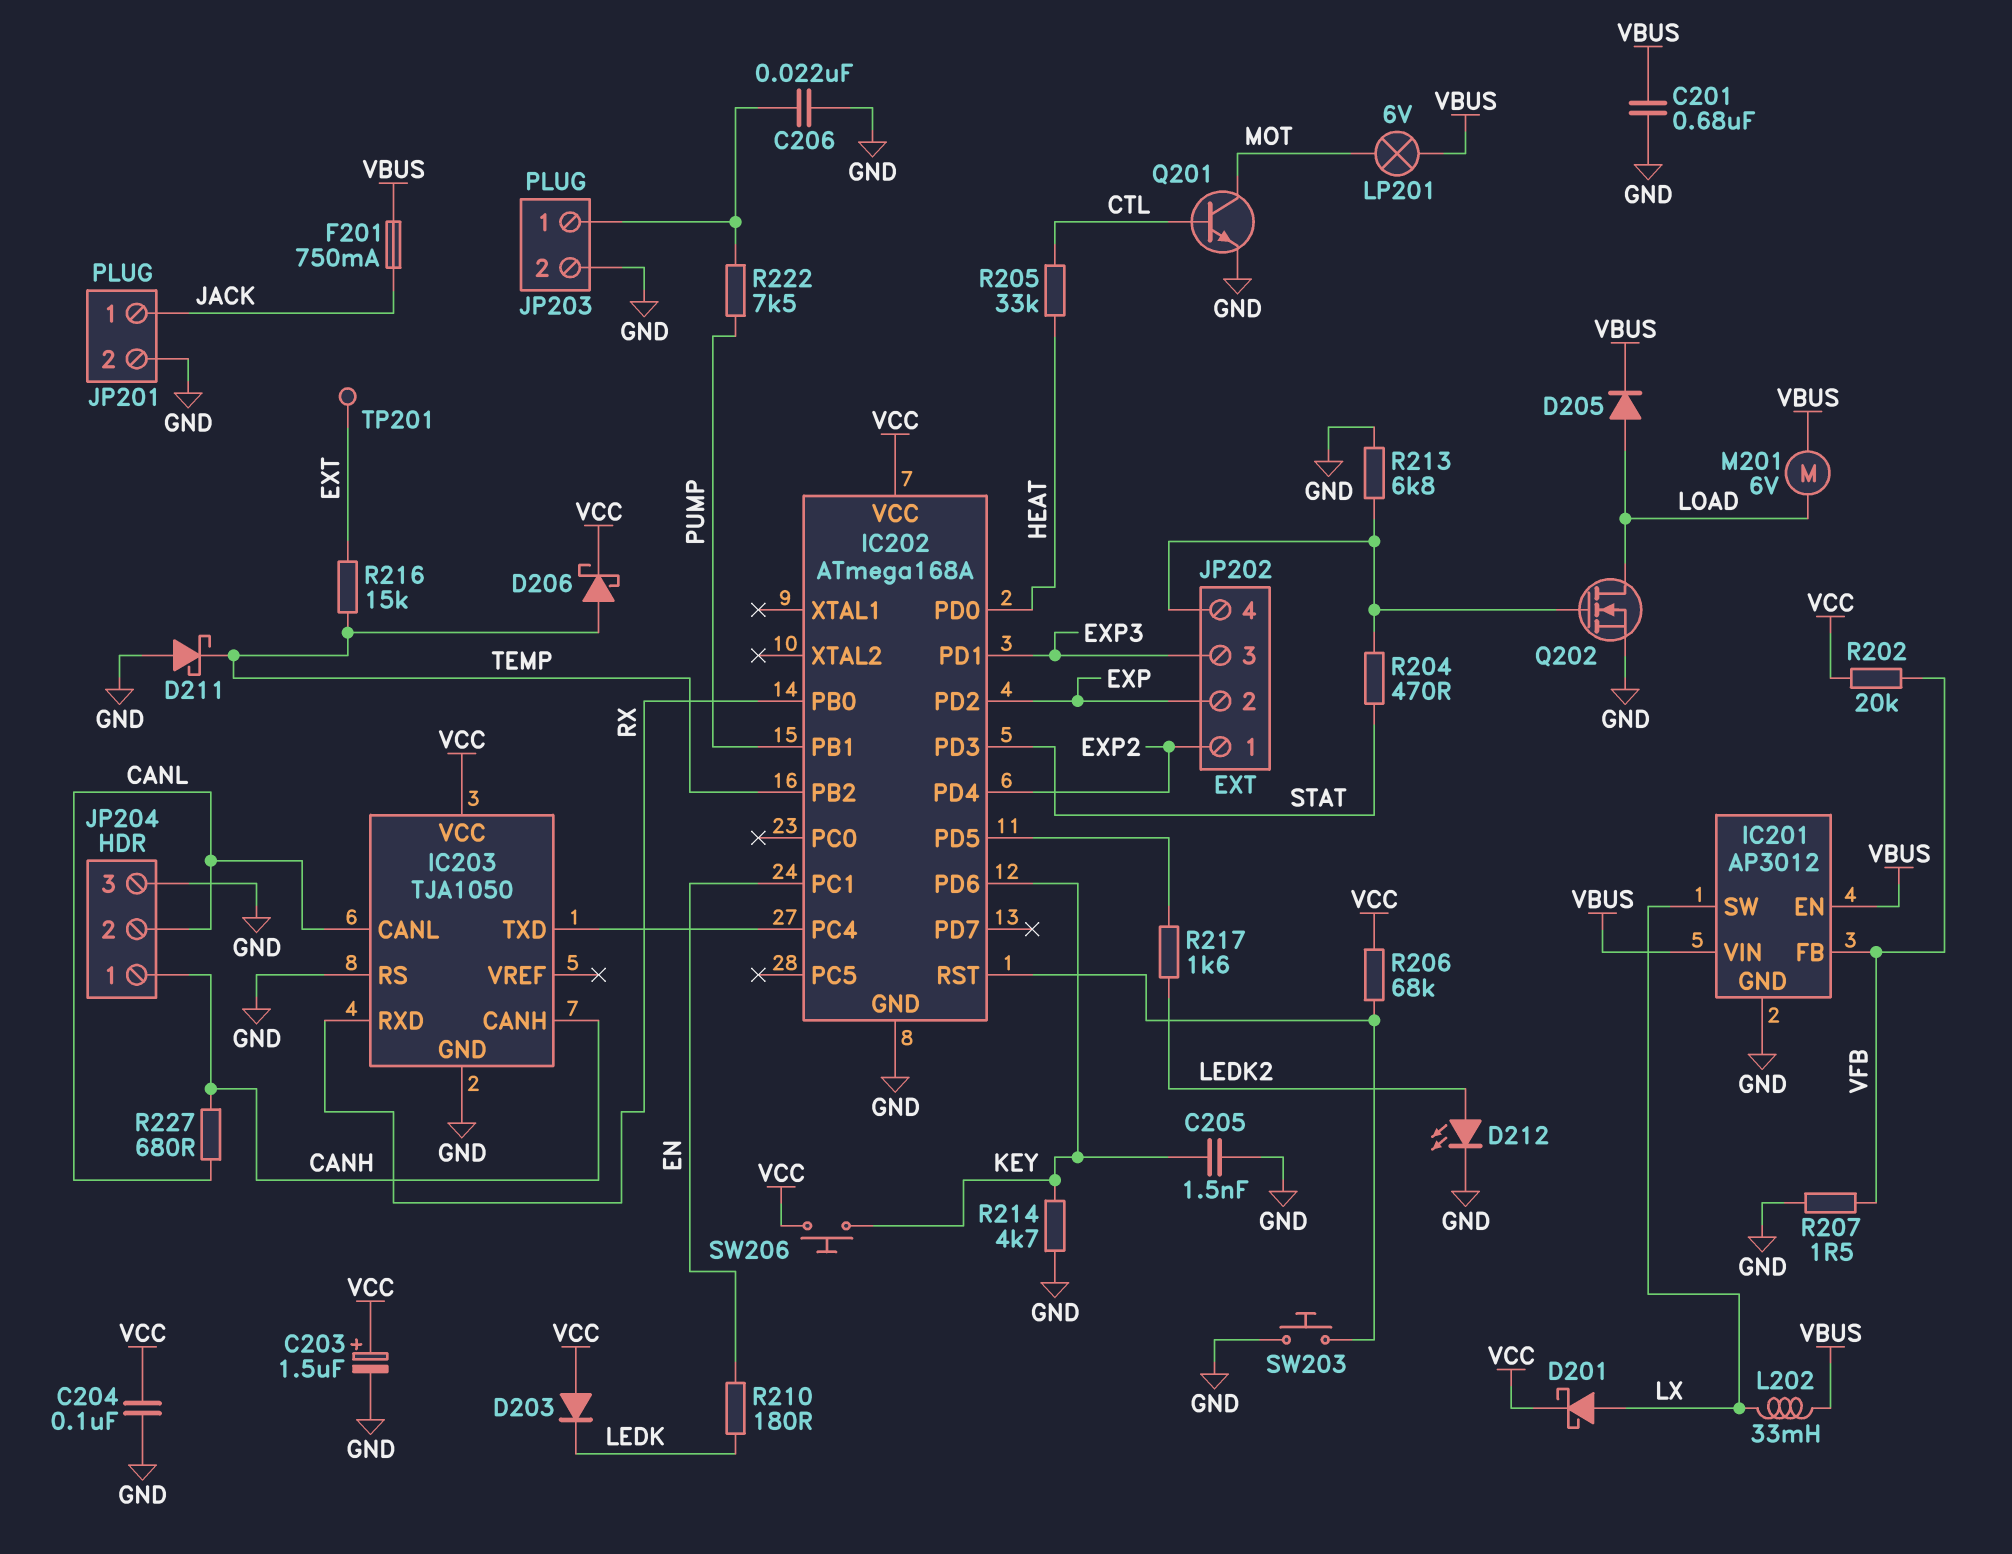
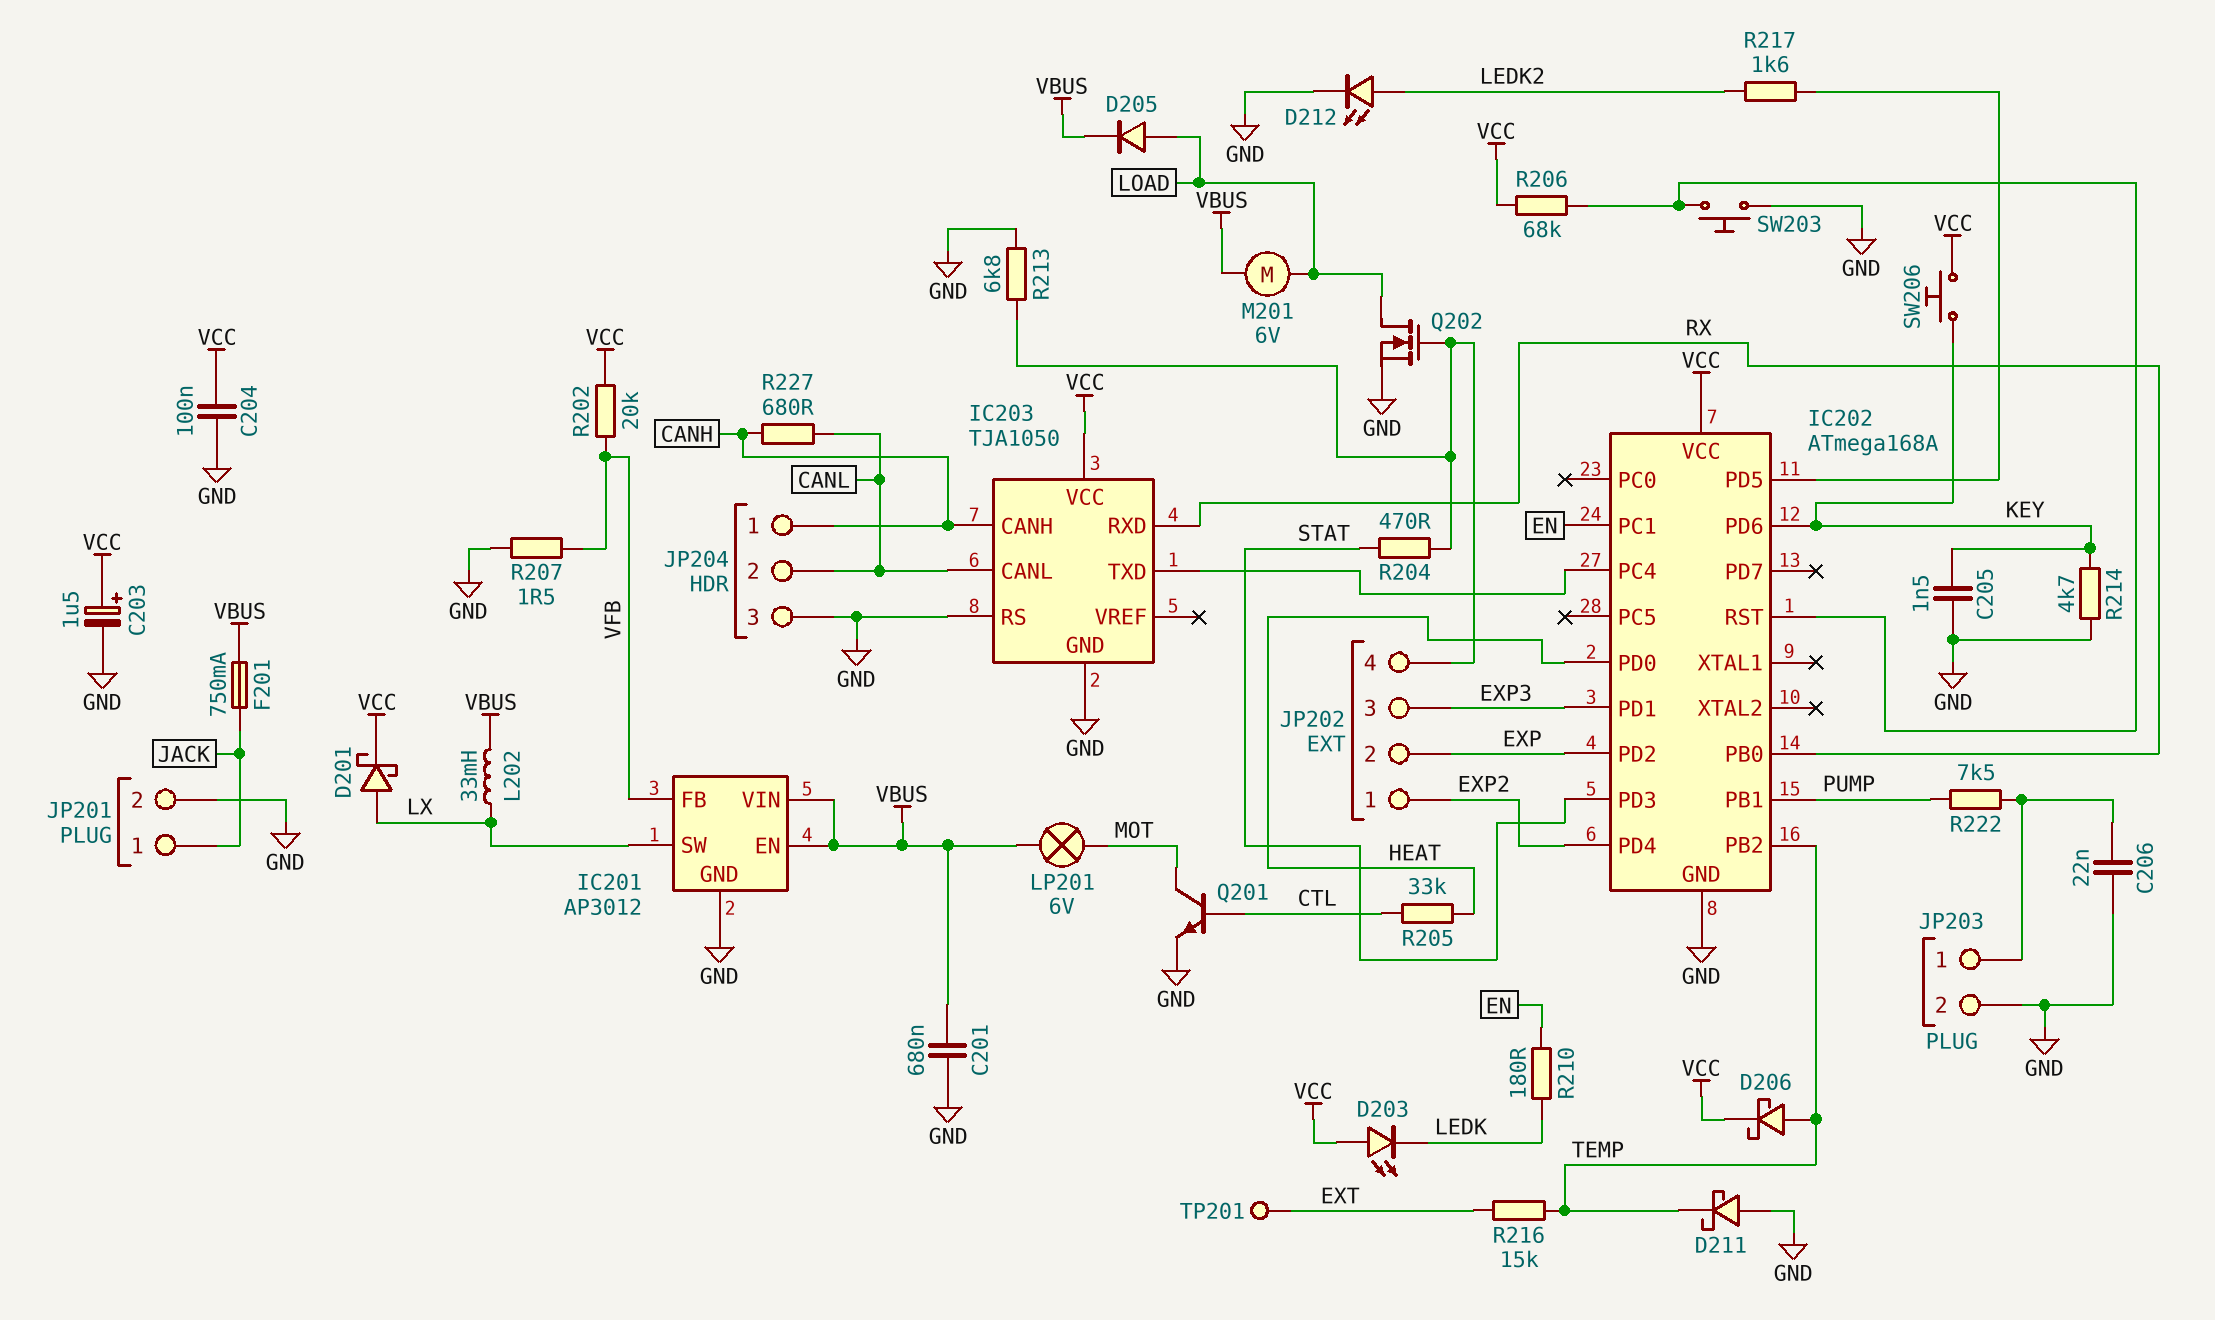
D203: diode (A VCC, K LEDK) -> LED (A VCC, K LEDK)

